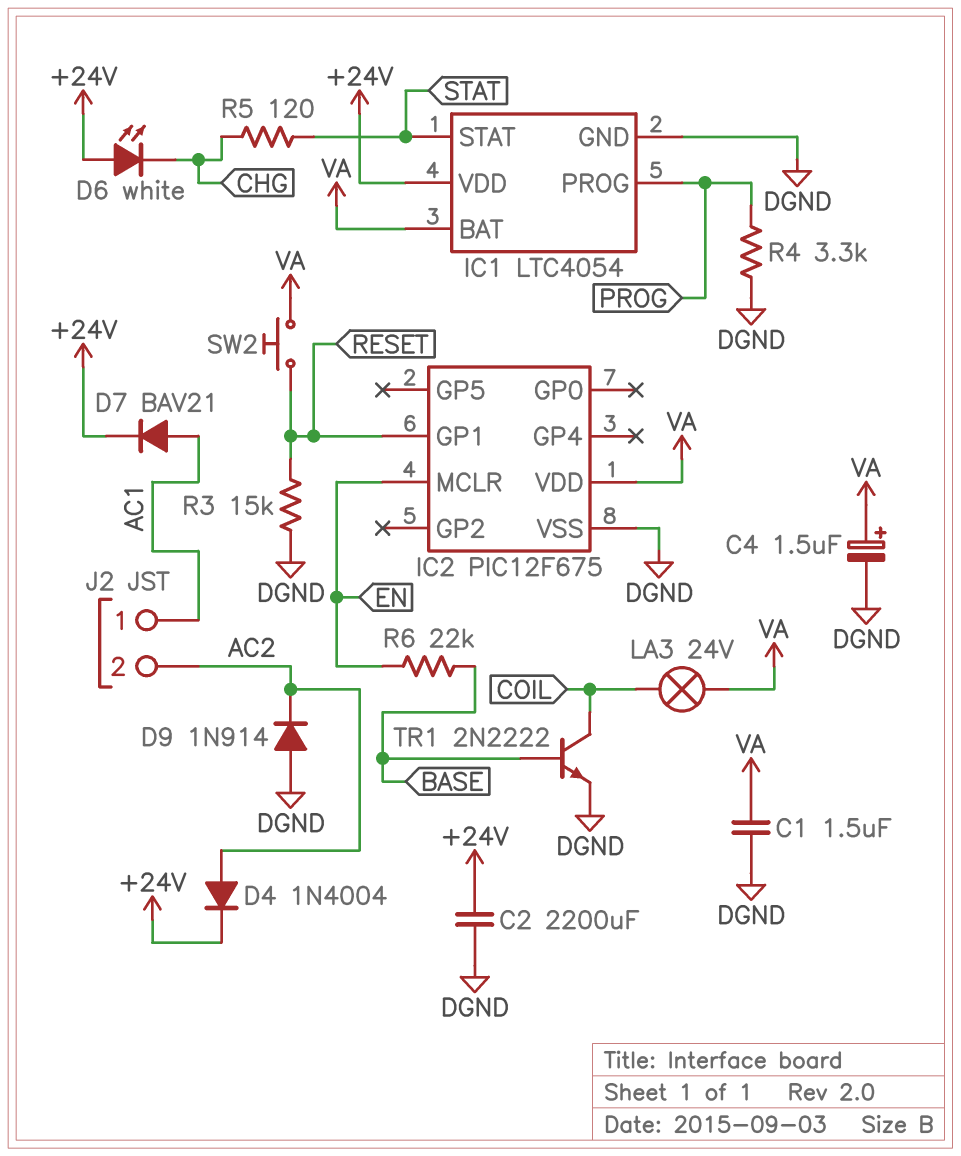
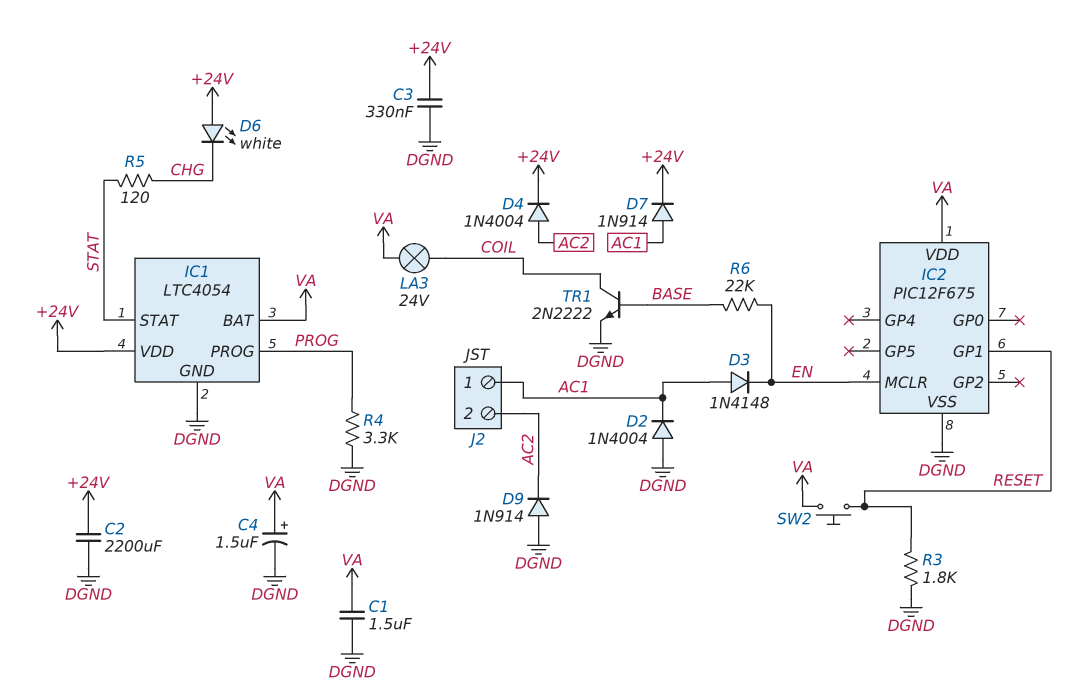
C3: none -> 330nF (+24V, DGND)
D2: none -> diode 1N4004 (A DGND, K AC1)
D3: none -> diode 1N4148 (A AC1, K EN)
D7: diode BAV21 (A AC1, K +24V) -> diode 1N914 (A AC1, K +24V)
R3: 15k (DGND, RESET) -> 1.8k (DGND, RESET)

